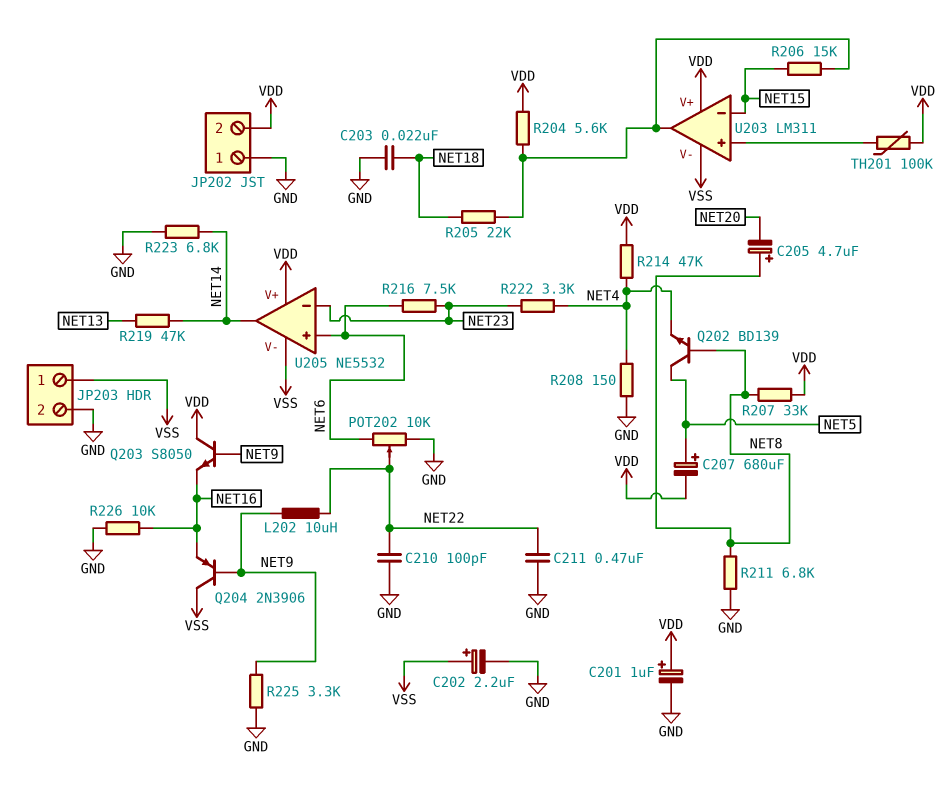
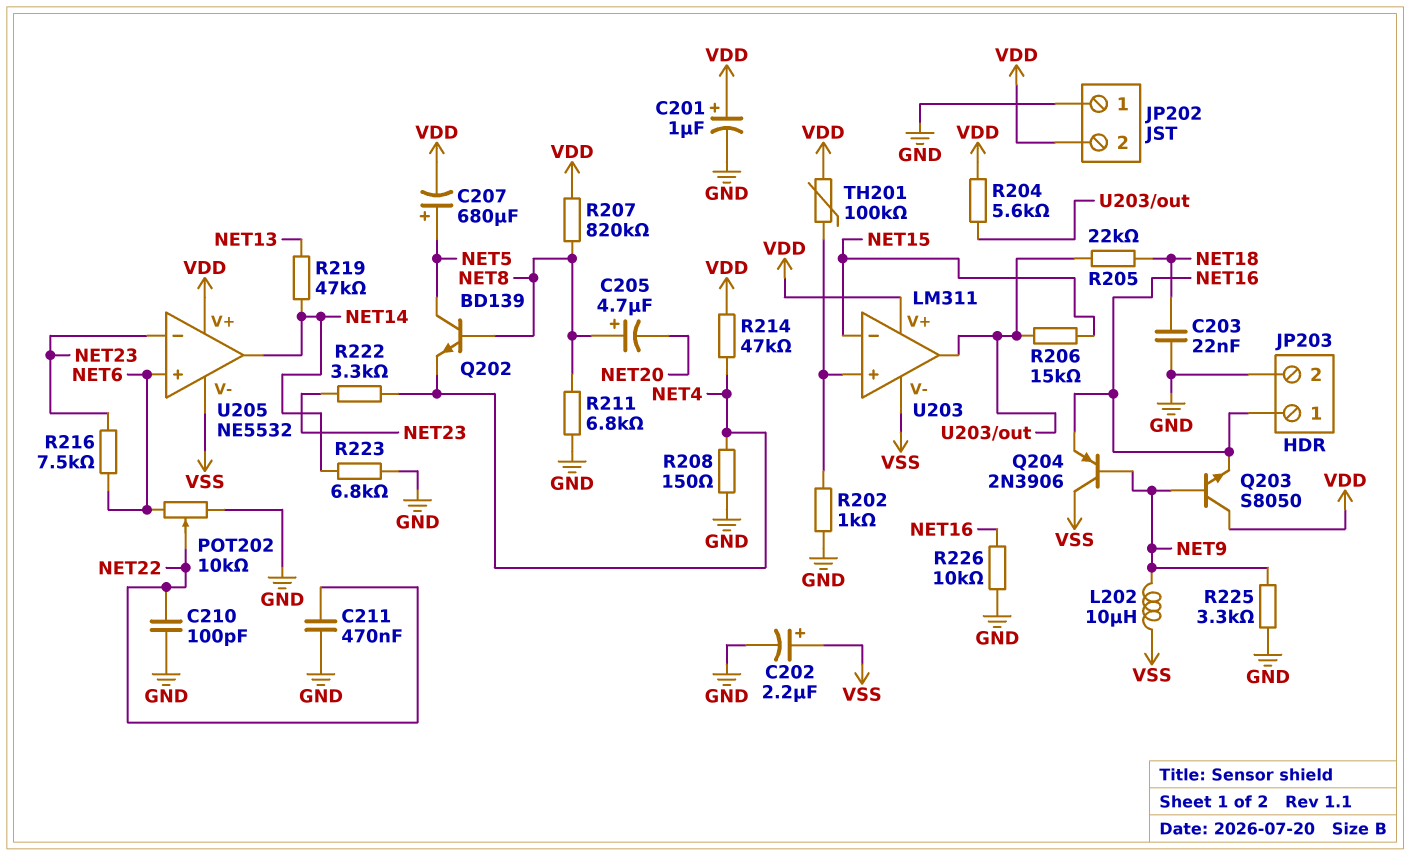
JP203 pin 1: VSS -> NET16
L202: 10uH (NET9, NET22) -> 10uH (NET9, VSS)
R202: none -> 1k (GND, U203/in+)
R207: 33k (NET8, VDD) -> 820k (NET8, VDD)

